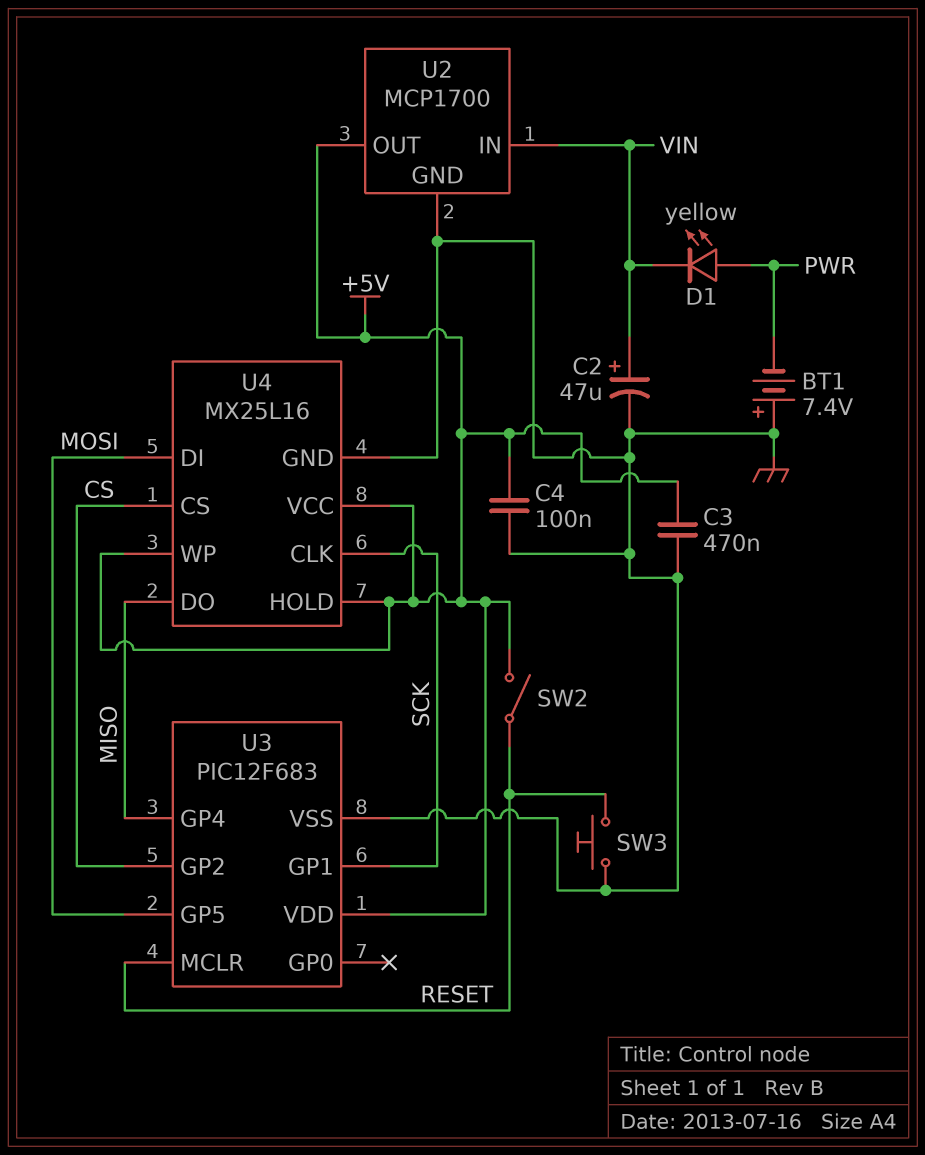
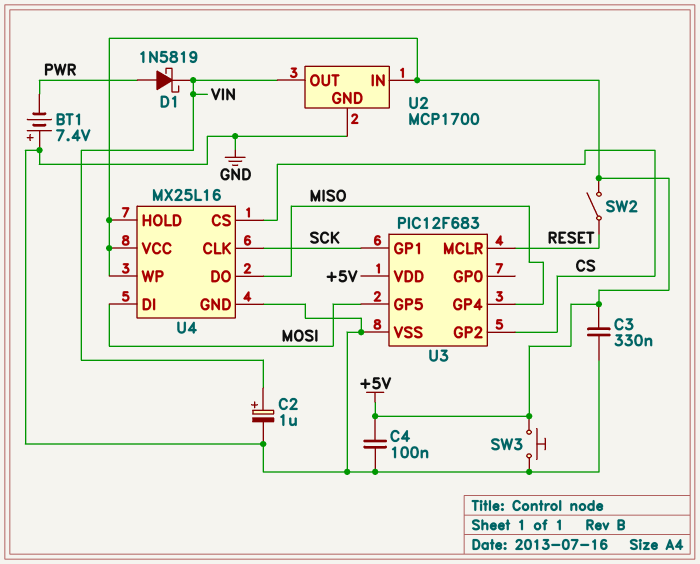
C2: 47uF (plus VIN, minus GND) -> 1uF (plus VIN, minus GND)
C3: 470nF (+5V, GND) -> 330nF (+5V, GND)
D1: LED yellow (A PWR, K VIN) -> schottky 1N5819 (A PWR, K VIN)
SW3: button (GND, RESET) -> button (+5V, GND)
U2 pin IN: VIN -> +5V
U2 pin OUT: +5V -> VIN

